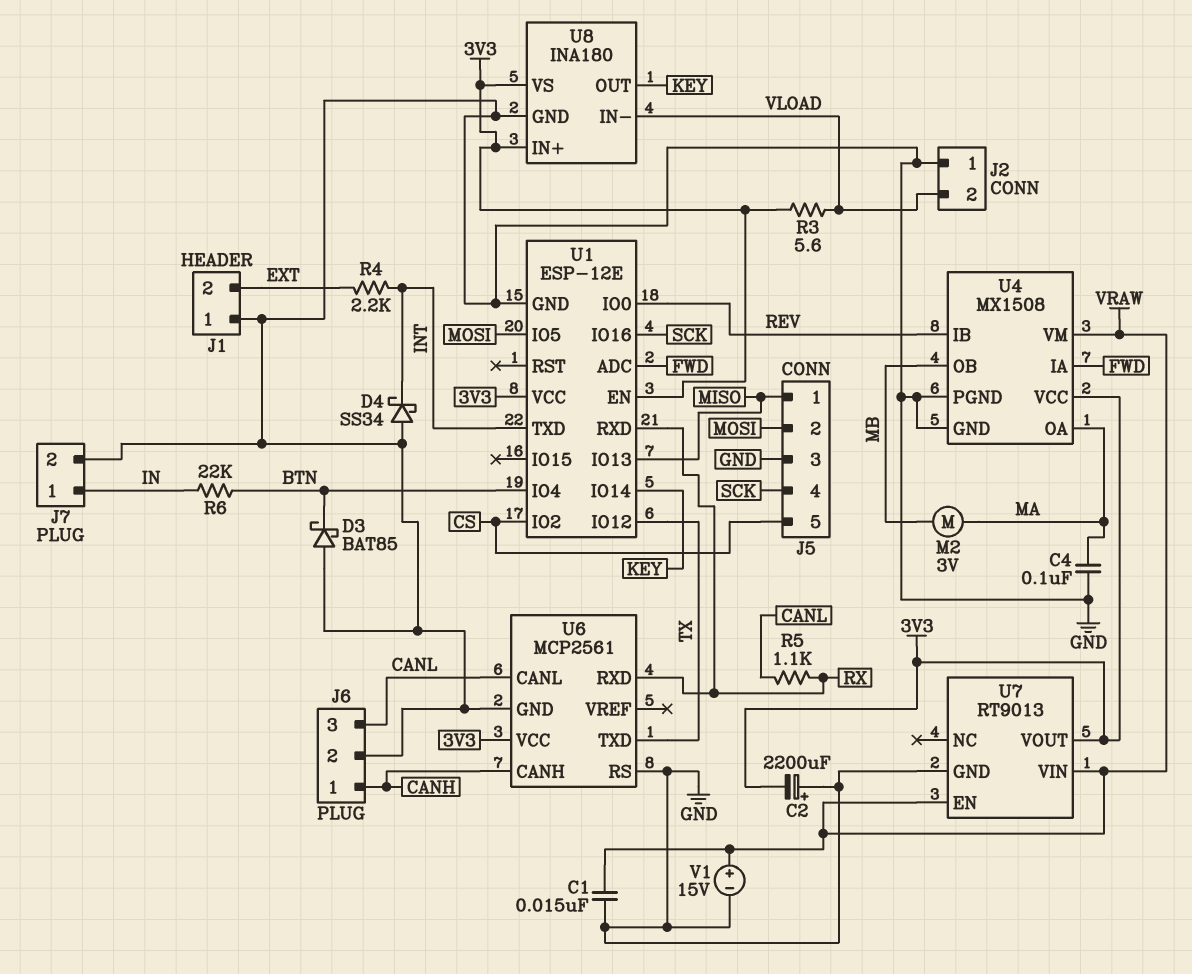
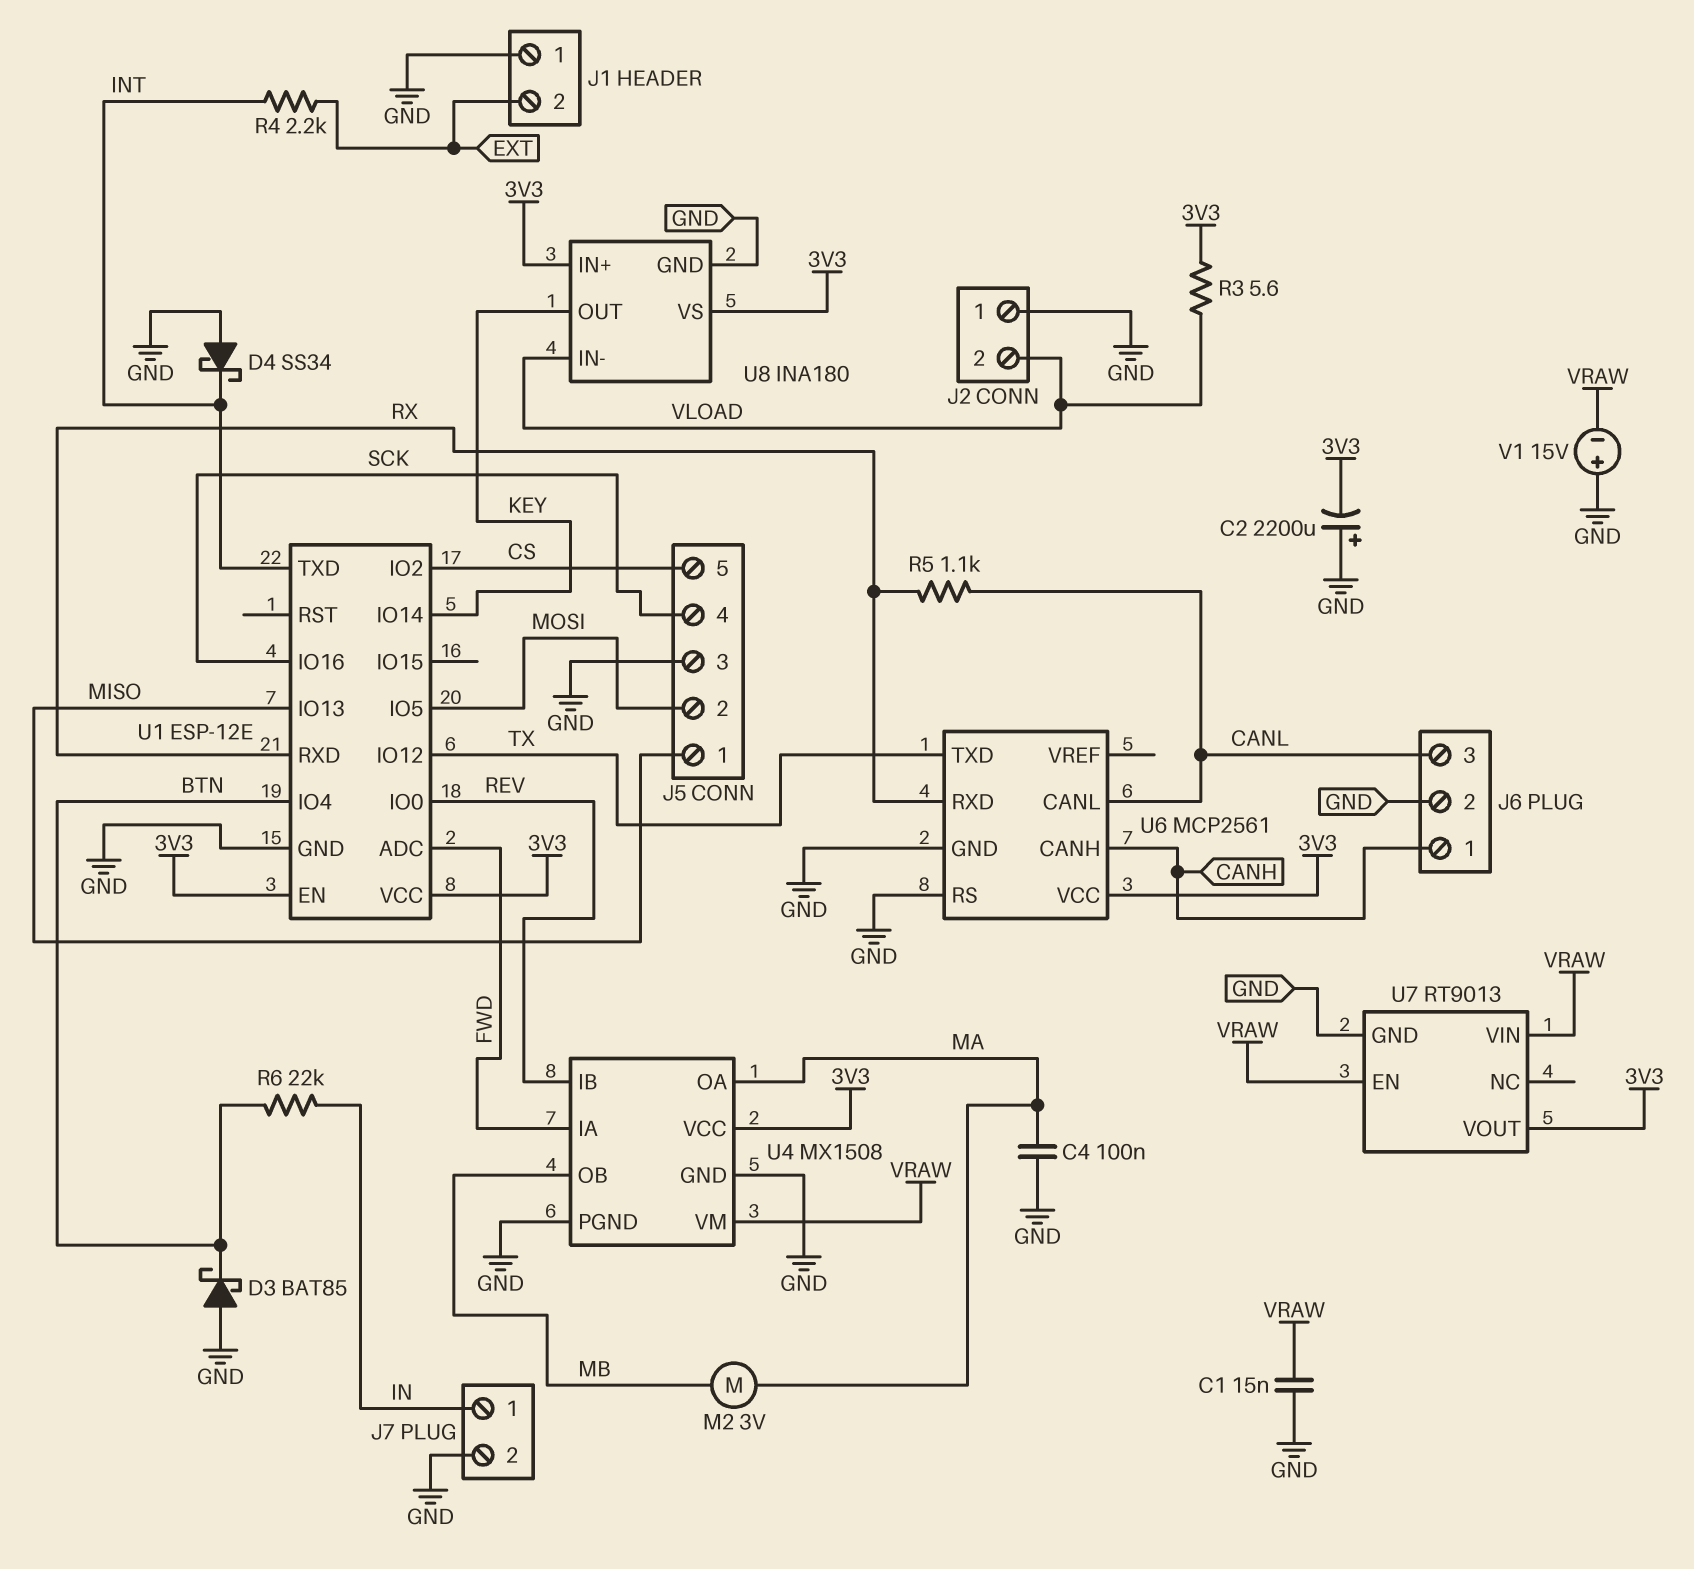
V1: 15V (plus VRAW, minus GND) -> 15V (plus GND, minus VRAW)

